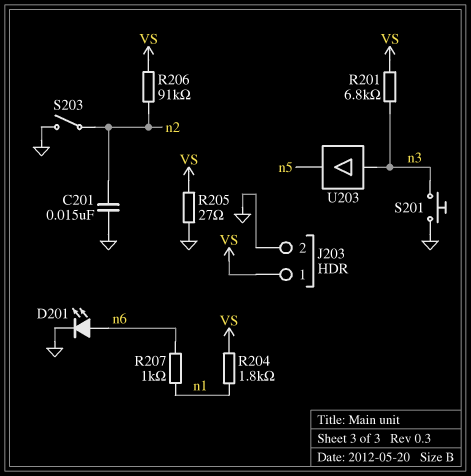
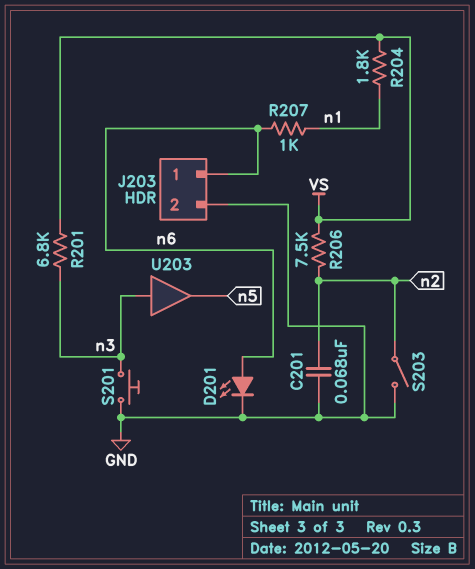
C201: 15nF (GND, n2) -> 68nF (GND, n2)
J203 pin 1: VS -> n6
R205: 27 (GND, VS) -> none
R206: 91k (VS, n2) -> 7.5k (VS, n2)

